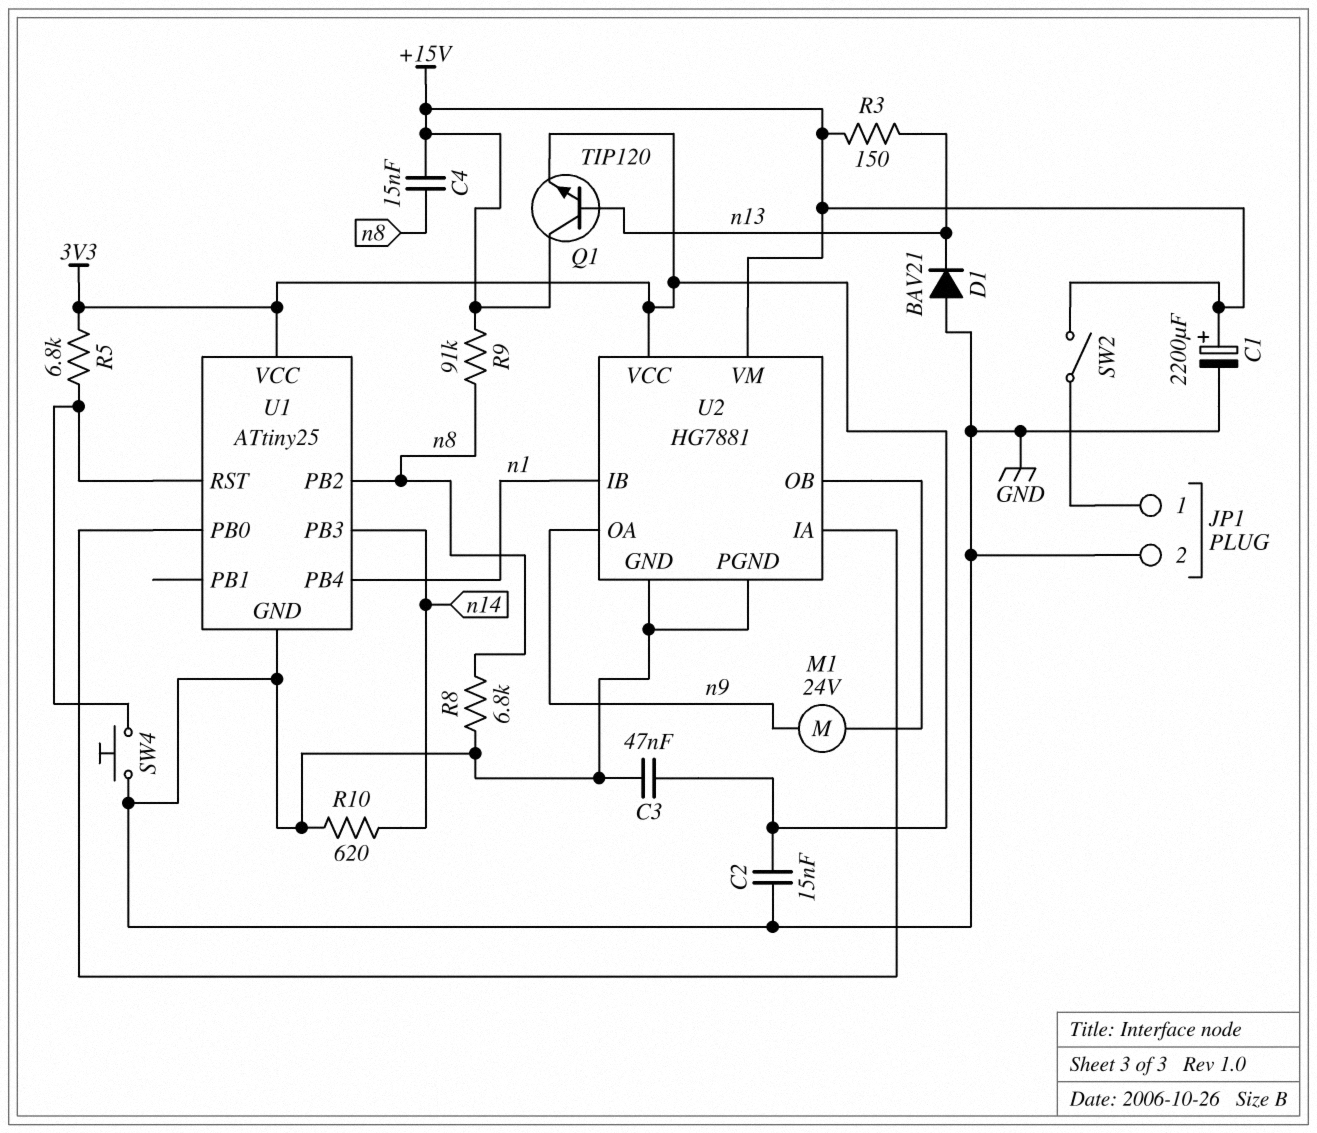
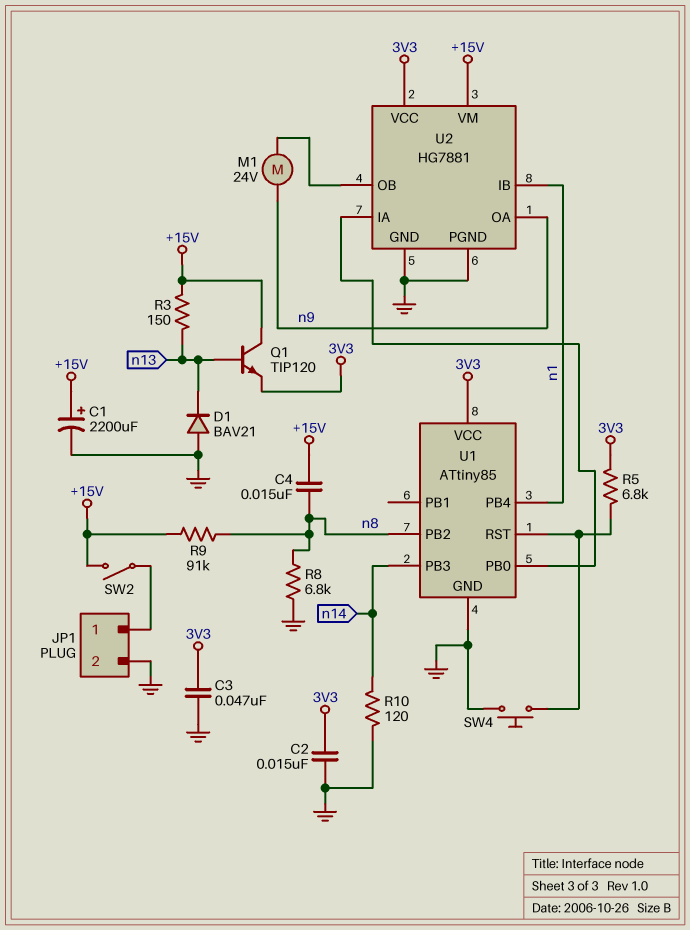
R10: 620 (GND, n14) -> 120 (GND, n14)
U1: ATtiny25 -> ATtiny85

